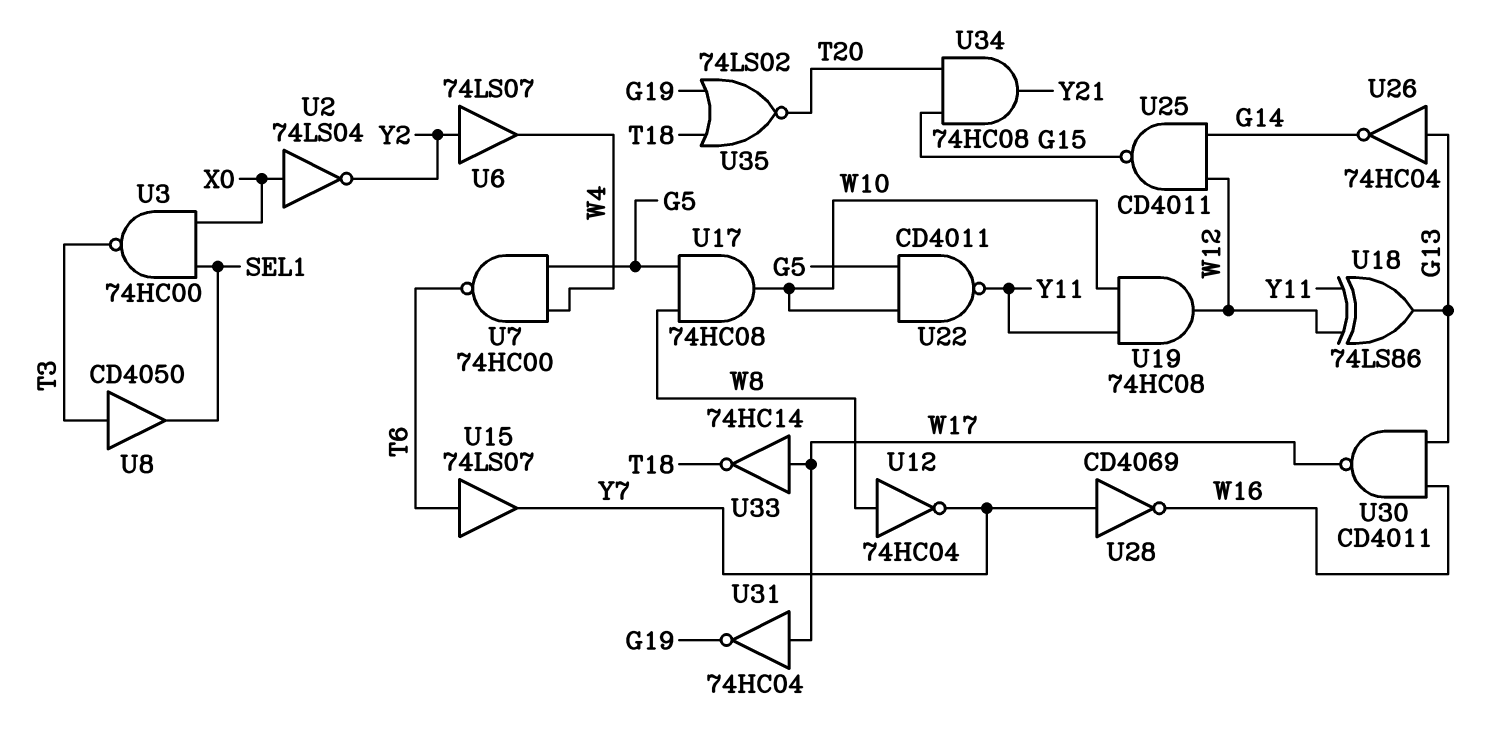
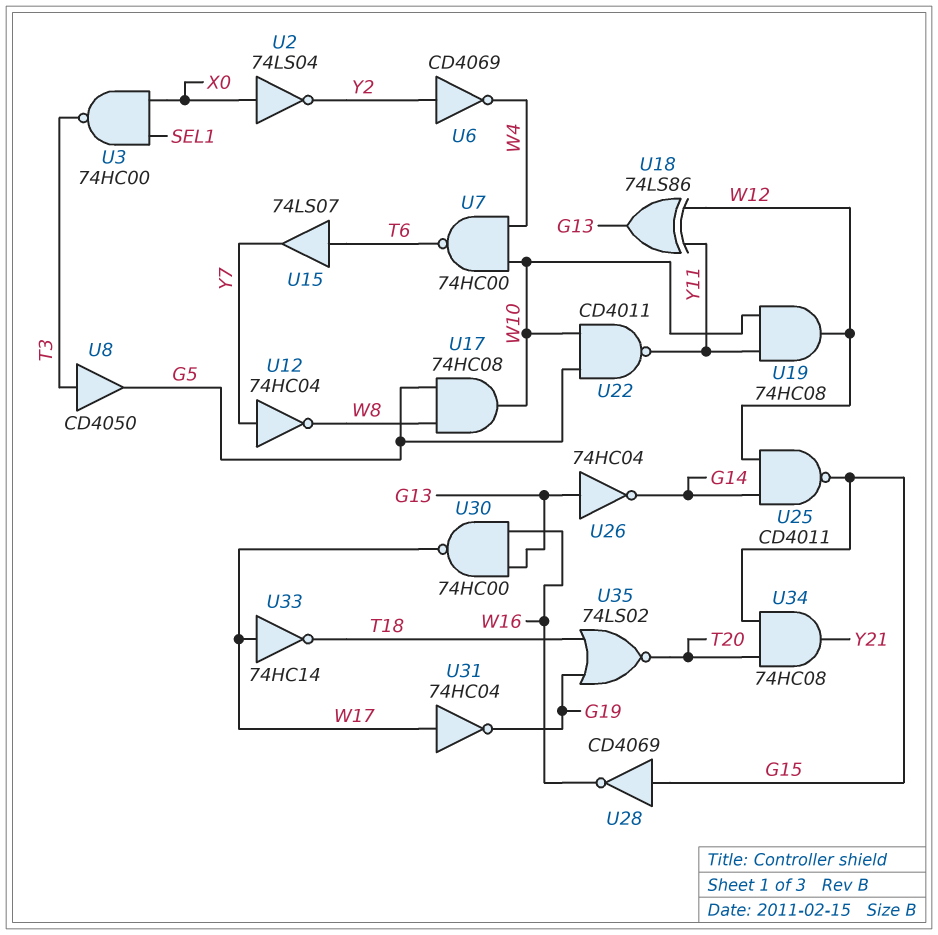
U6: buffer 74LS07 (in Y2, out W4) -> NOT CD4069 (in Y2, out W4)
U7: NAND 74HC00 (in G5, in W4, out T6) -> NAND 74HC00 (in W4, in W10, out T6)
U8: buffer CD4050 (in T3, out SEL1) -> buffer CD4050 (in T3, out G5)
U12: NOT 74HC04 (in W8, out Y7) -> NOT 74HC04 (in Y7, out W8)
U28: NOT CD4069 (in Y7, out W16) -> NOT CD4069 (in G15, out W16)
U30: NAND CD4011 (in G13, in W16, out W17) -> NAND 74HC00 (in G13, in W16, out W17)

